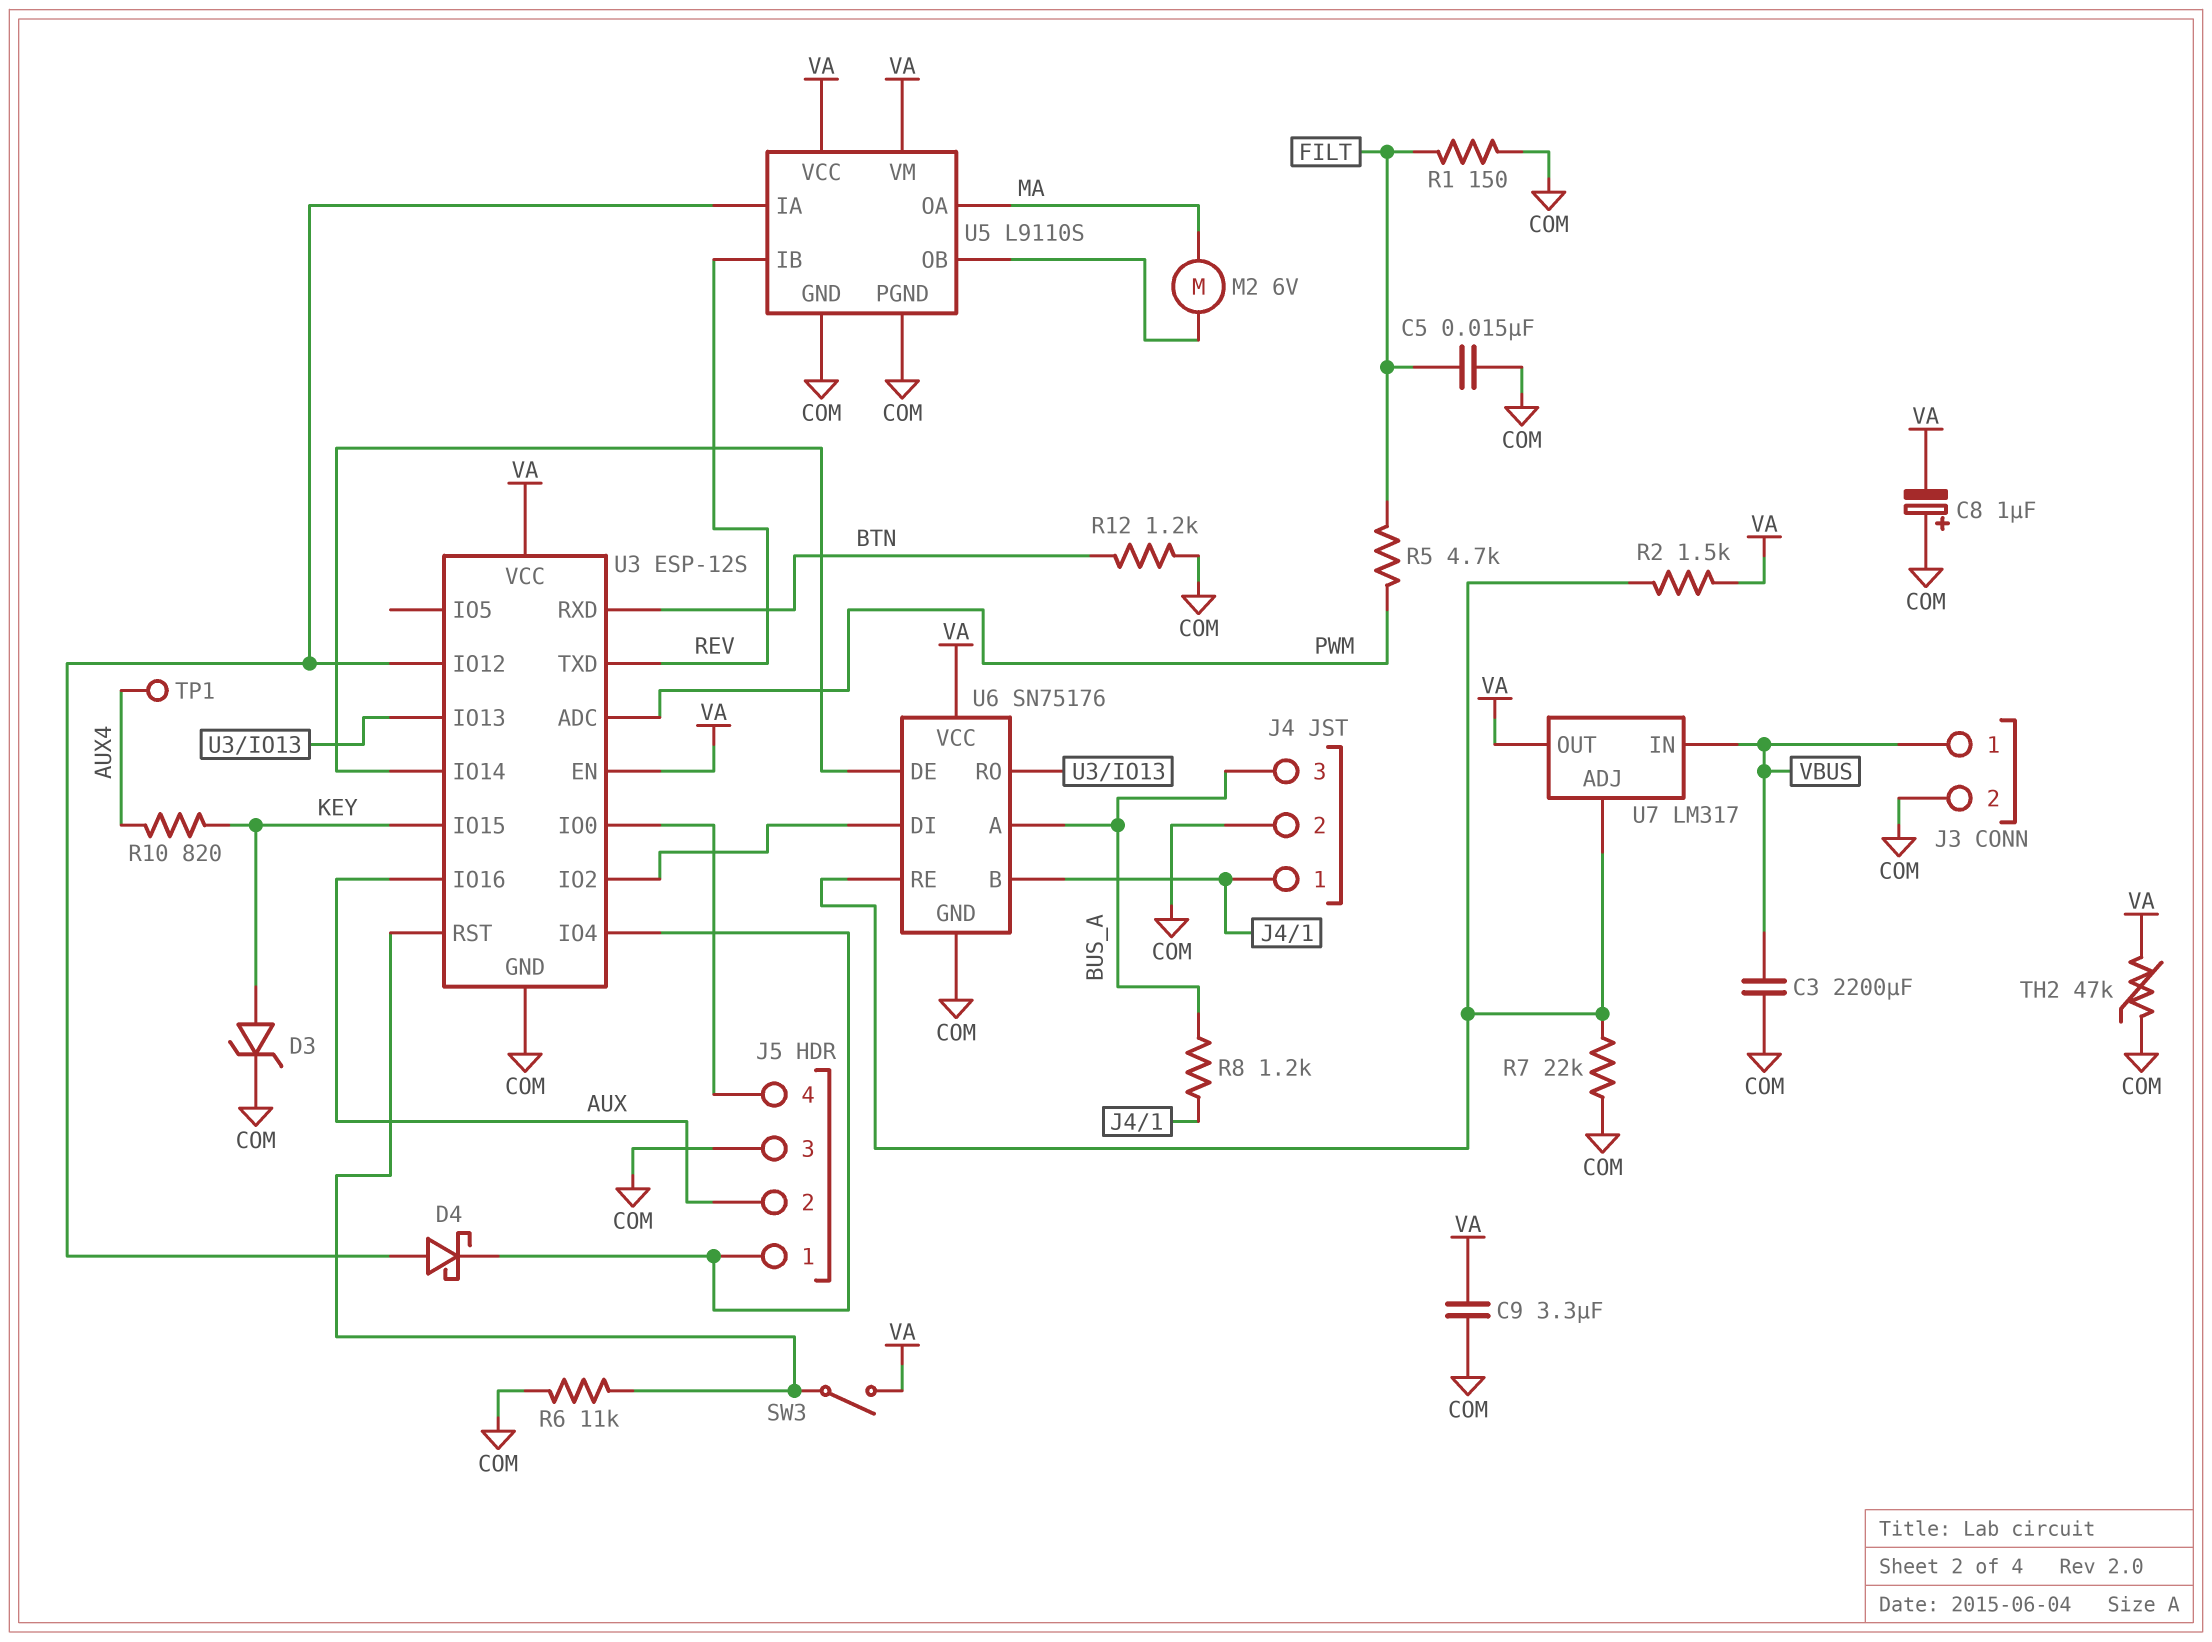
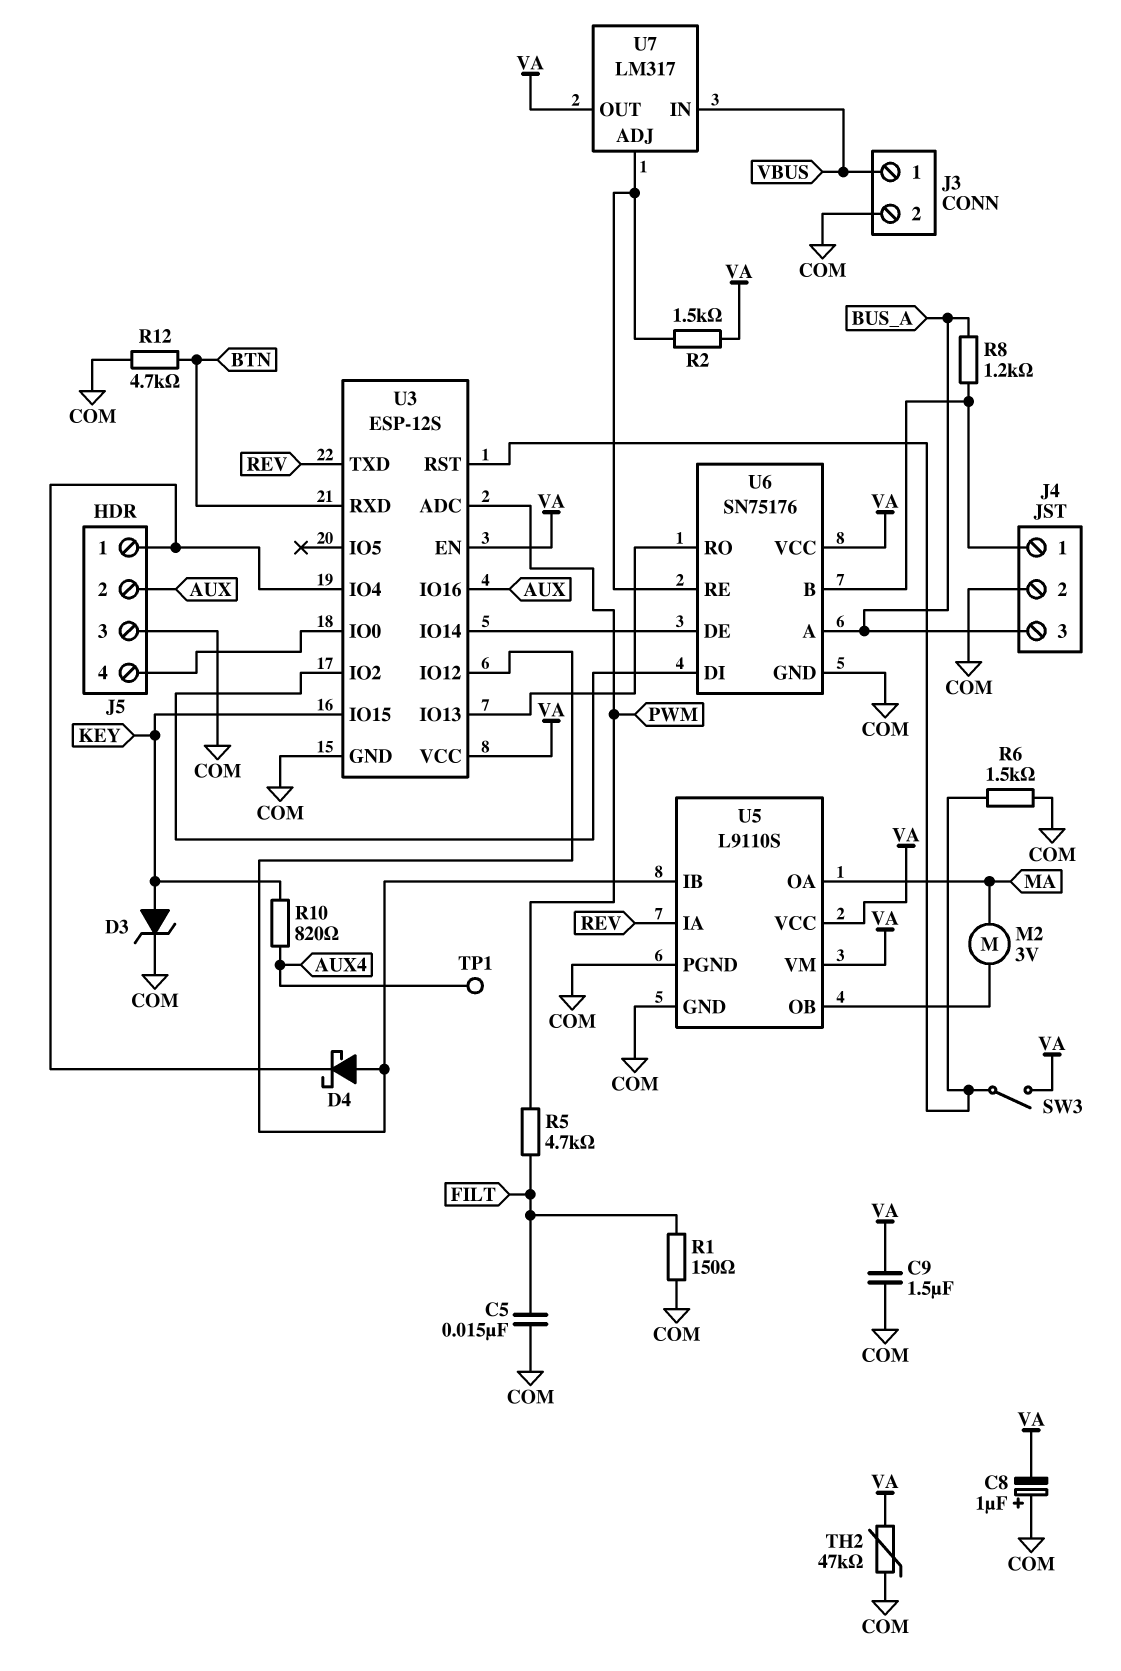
C3: 2200uF (COM, VBUS) -> none
C9: 3.3uF (COM, VA) -> 1.5uF (COM, VA)
M2: motor 6V (MA, U5/OB) -> motor 3V (MA, U5/OB)
R6: 11k (COM, U3/RST) -> 1.5k (COM, U3/RST)
R7: 22k (COM, U6/RE) -> none
R12: 1.2k (BTN, COM) -> 4.7k (BTN, COM)
U5 pin IA: U3/IO12 -> REV
U5 pin IB: REV -> U3/IO12

